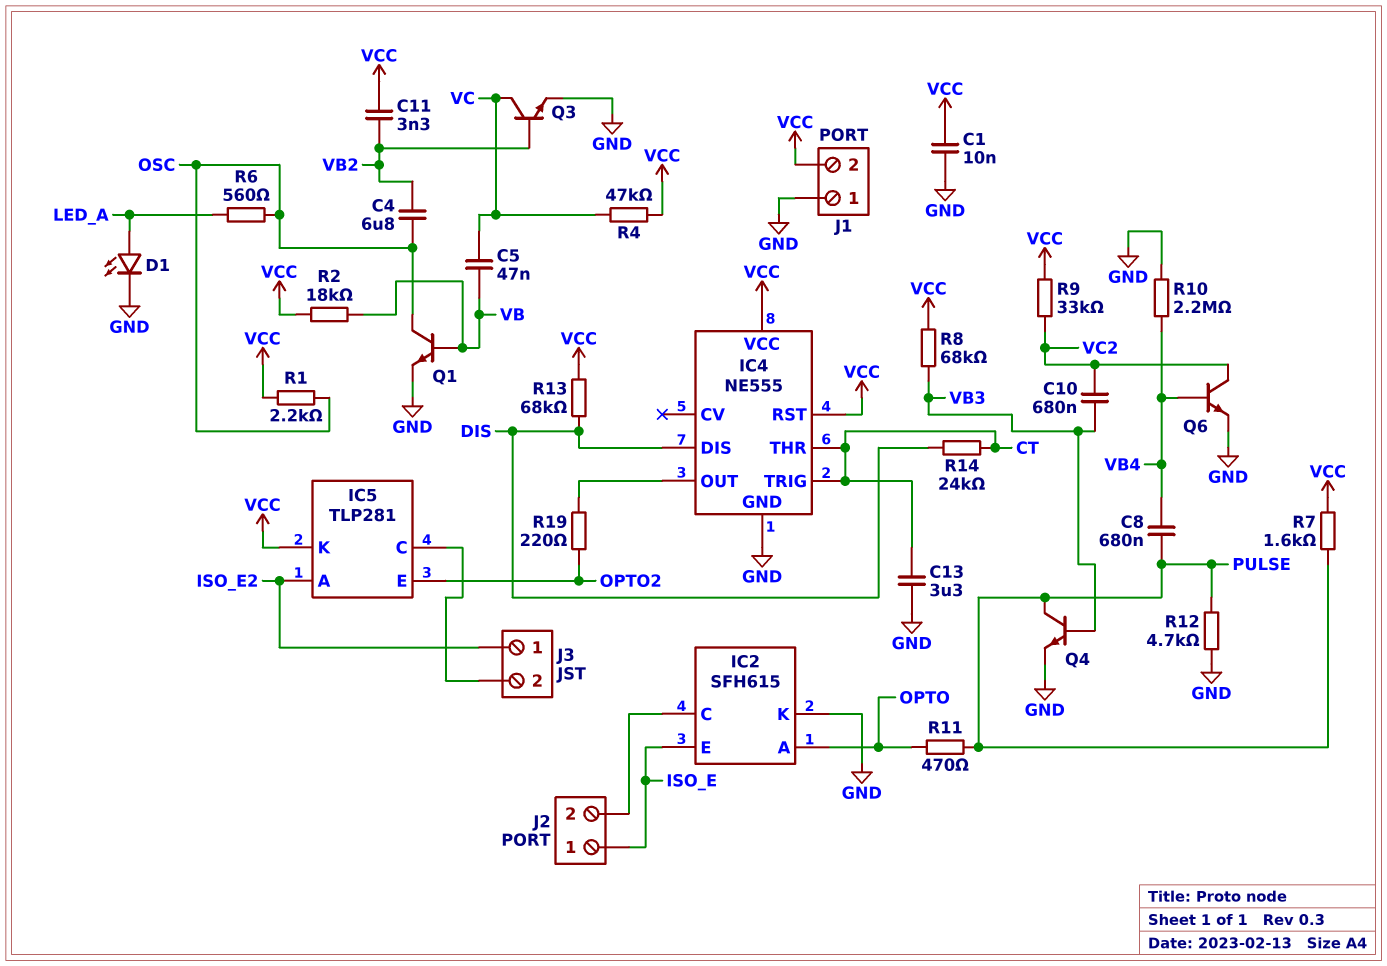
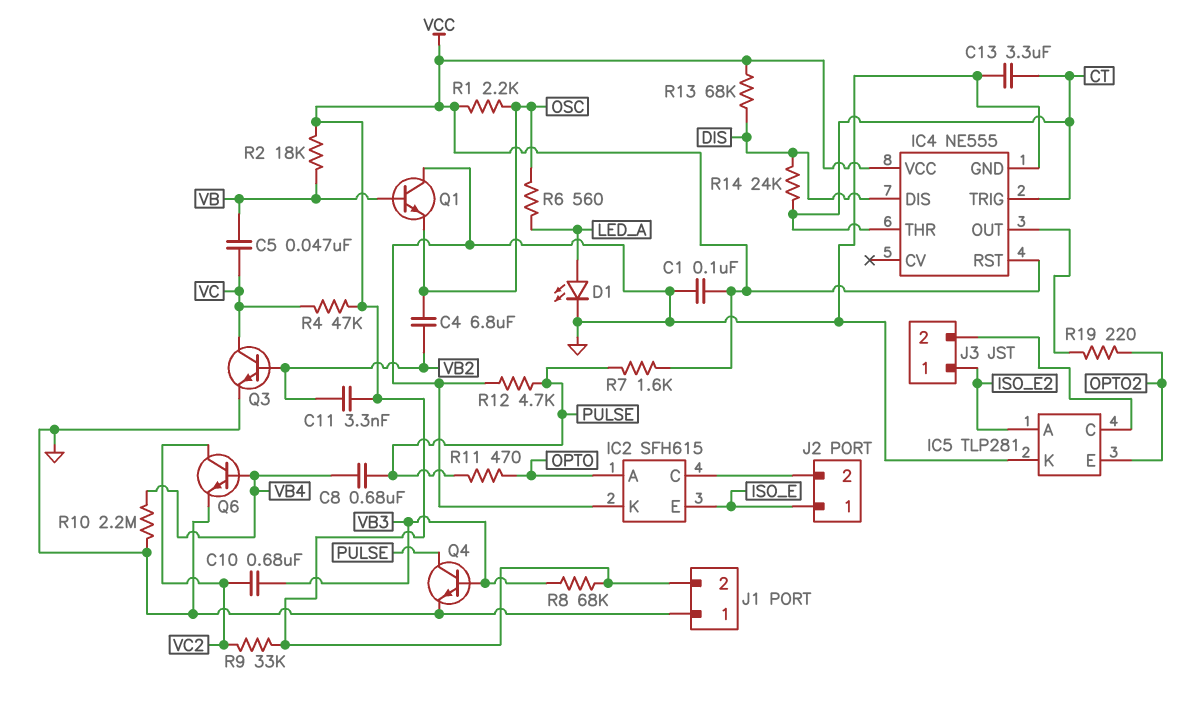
C1: 10nF (GND, VCC) -> 100nF (GND, VCC)
IC5 pin K: VCC -> GND
Q1: NPN (B VB, C OSC, E GND) -> NPN (B VB, C GND, E OSC)

